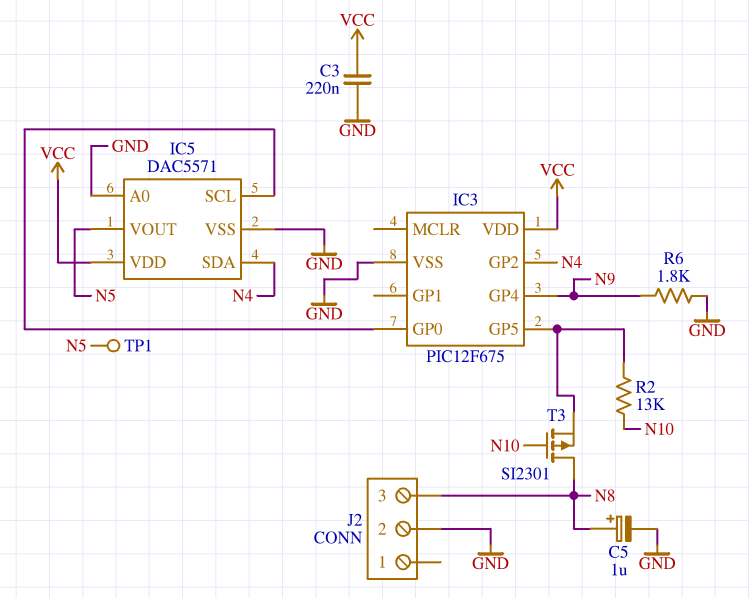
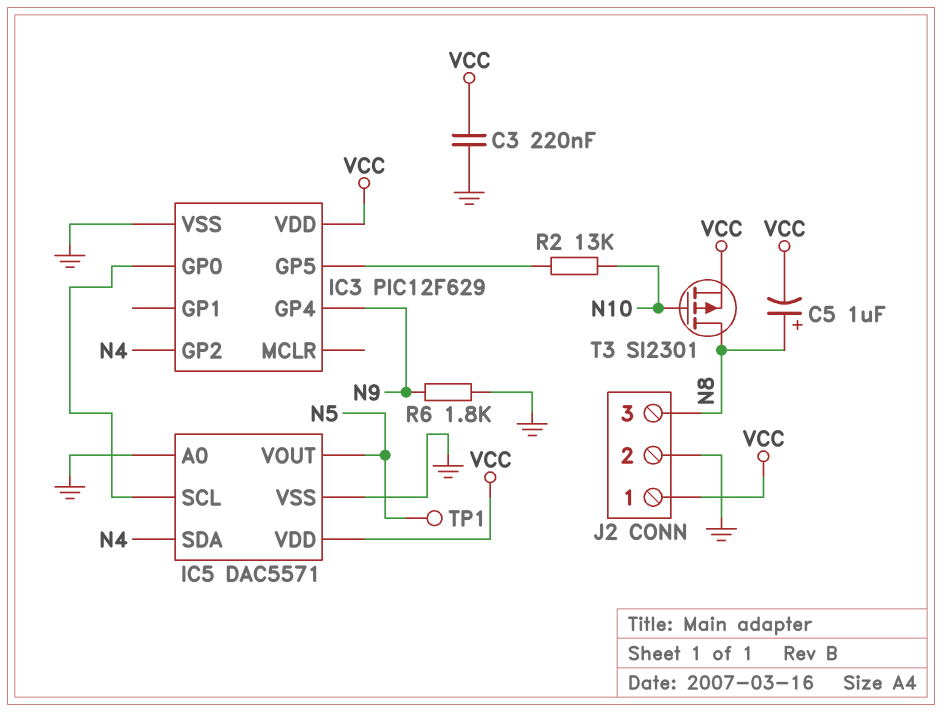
C5: 1uF (plus N8, minus GND) -> 1uF (plus N8, minus VCC)
IC3: PIC12F675 -> PIC12F629
J2 pin 1: none -> VCC
T3: PMOS SI2301 (G N10, D N8, S IC3/GP5) -> PMOS SI2301 (G N10, D N8, S VCC)

